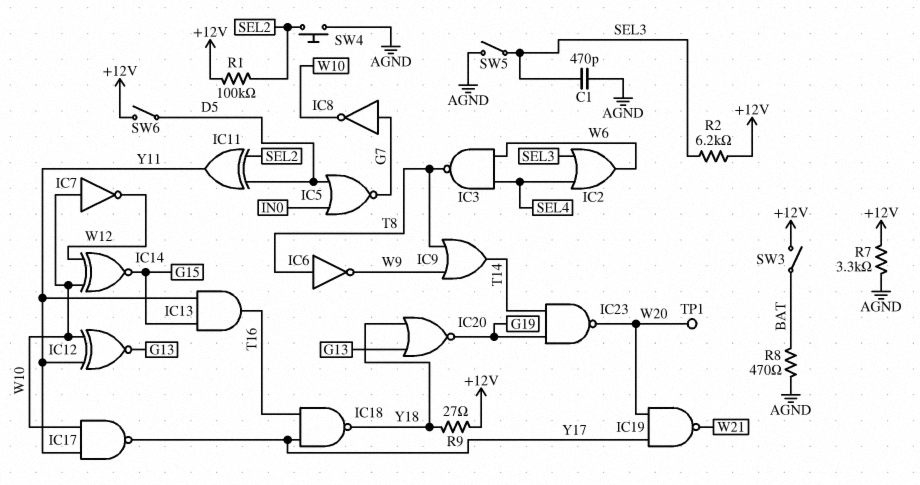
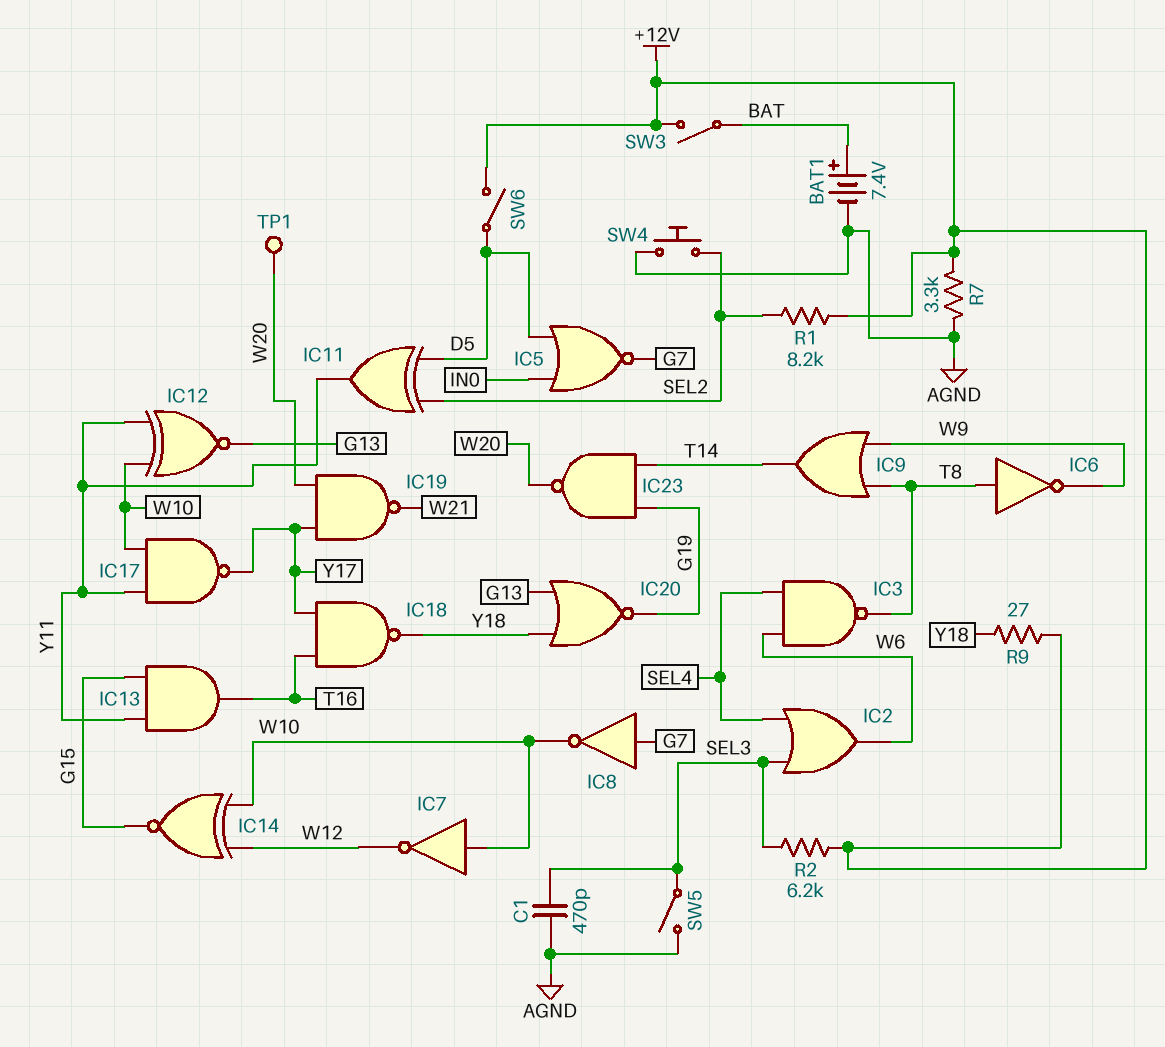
BAT1: none -> 7.4V (plus BAT, minus AGND)
R1: 100k (+12V, SEL2) -> 8.2k (+12V, SEL2)
R8: 470 (AGND, BAT) -> none

